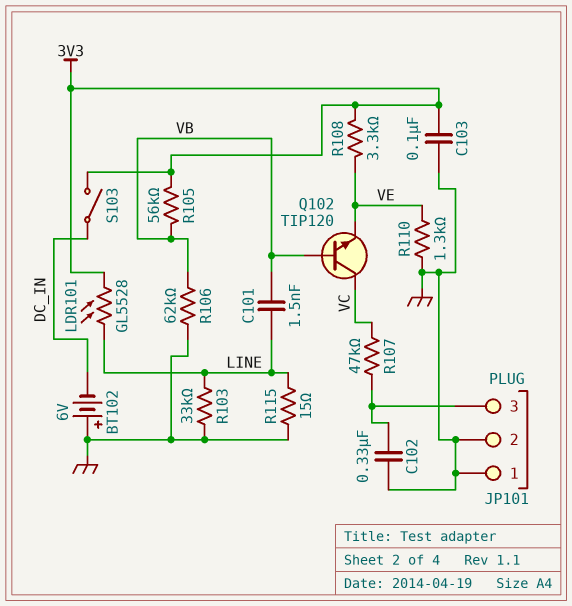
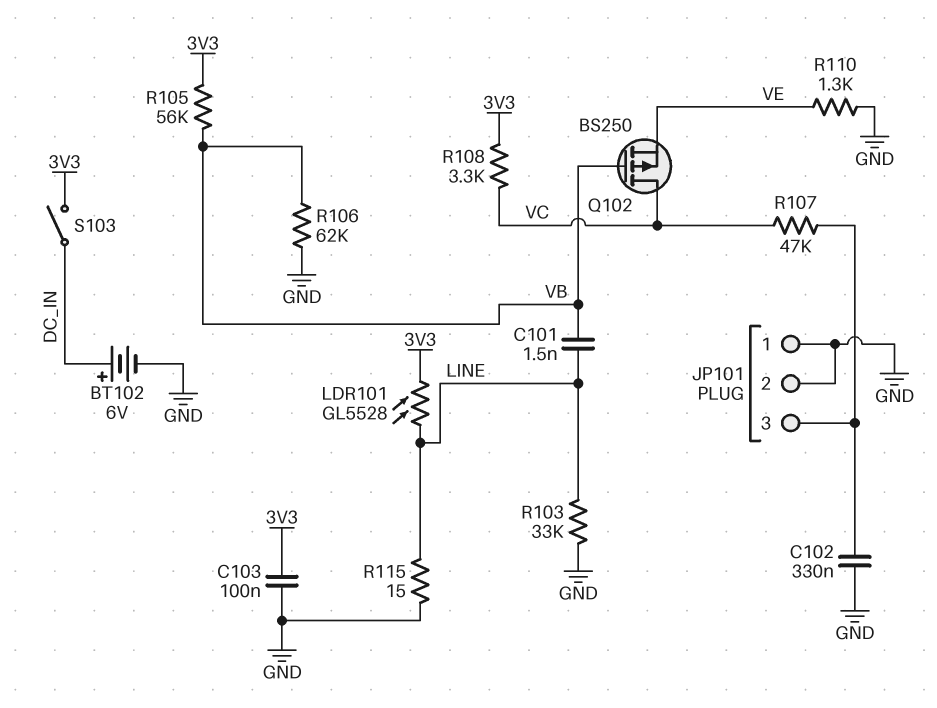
BT102: 6V (plus GND, minus DC_IN) -> 6V (plus DC_IN, minus GND)
Q102: NPN TIP120 (B VB, C VC, E VE) -> PMOS BS250 (G VB, D VC, S VE)
R108: 3.3k (3V3, VE) -> 3.3k (3V3, VC)

